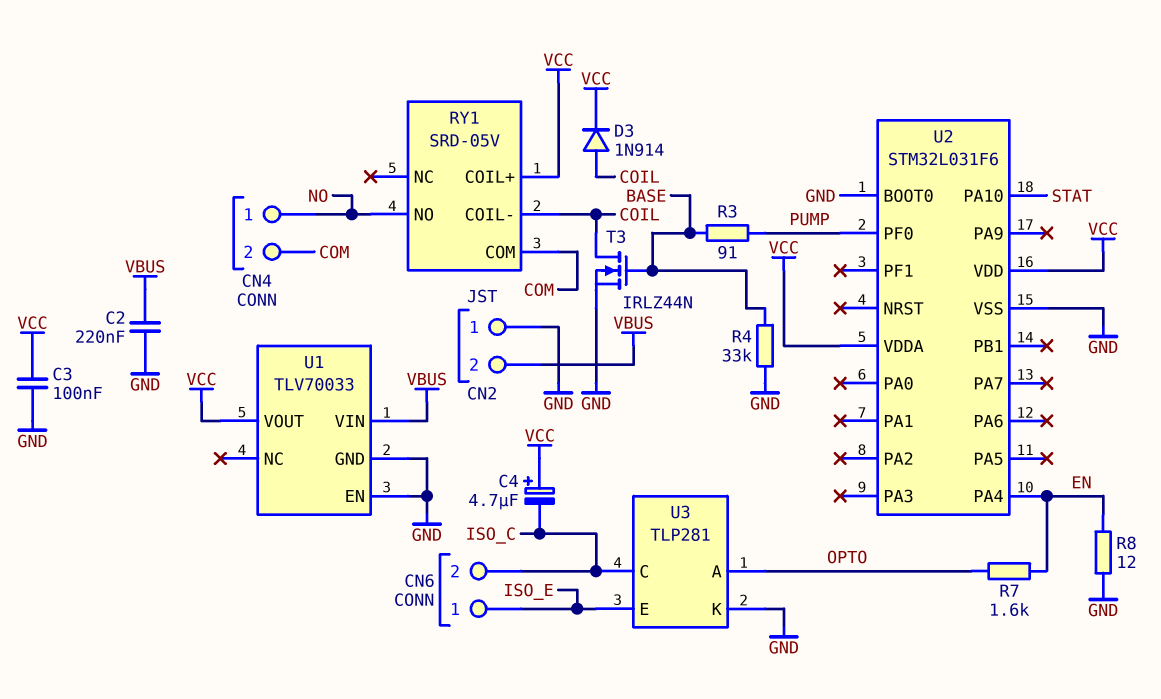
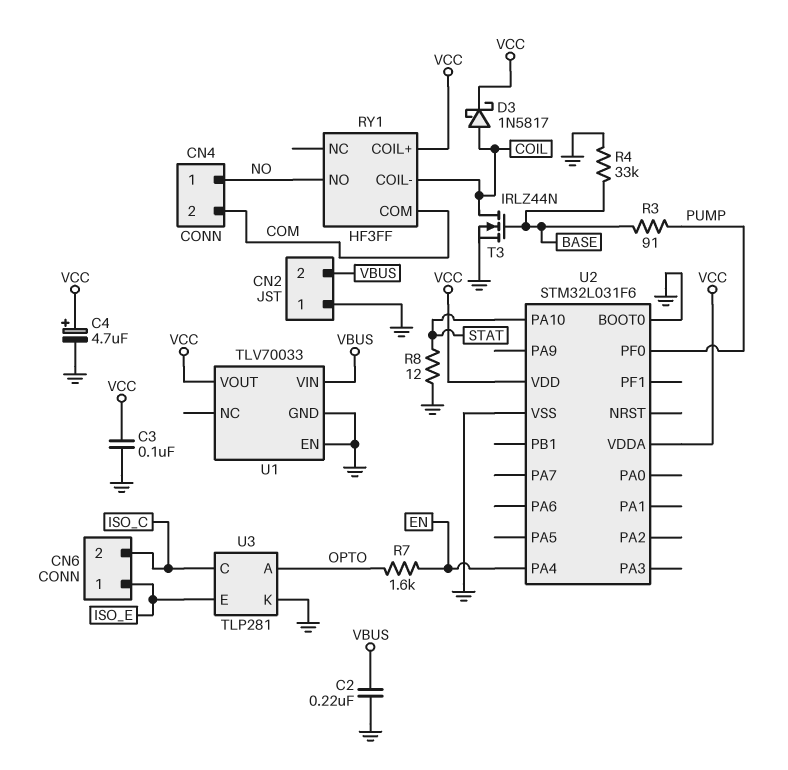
C4: 4.7uF (plus VCC, minus ISO_C) -> 4.7uF (plus VCC, minus GND)
D3: diode 1N914 (A COIL, K VCC) -> schottky 1N5817 (A COIL, K VCC)
R8: 12 (EN, GND) -> 12 (GND, STAT)
RY1: SRD-05V -> HF3FF

